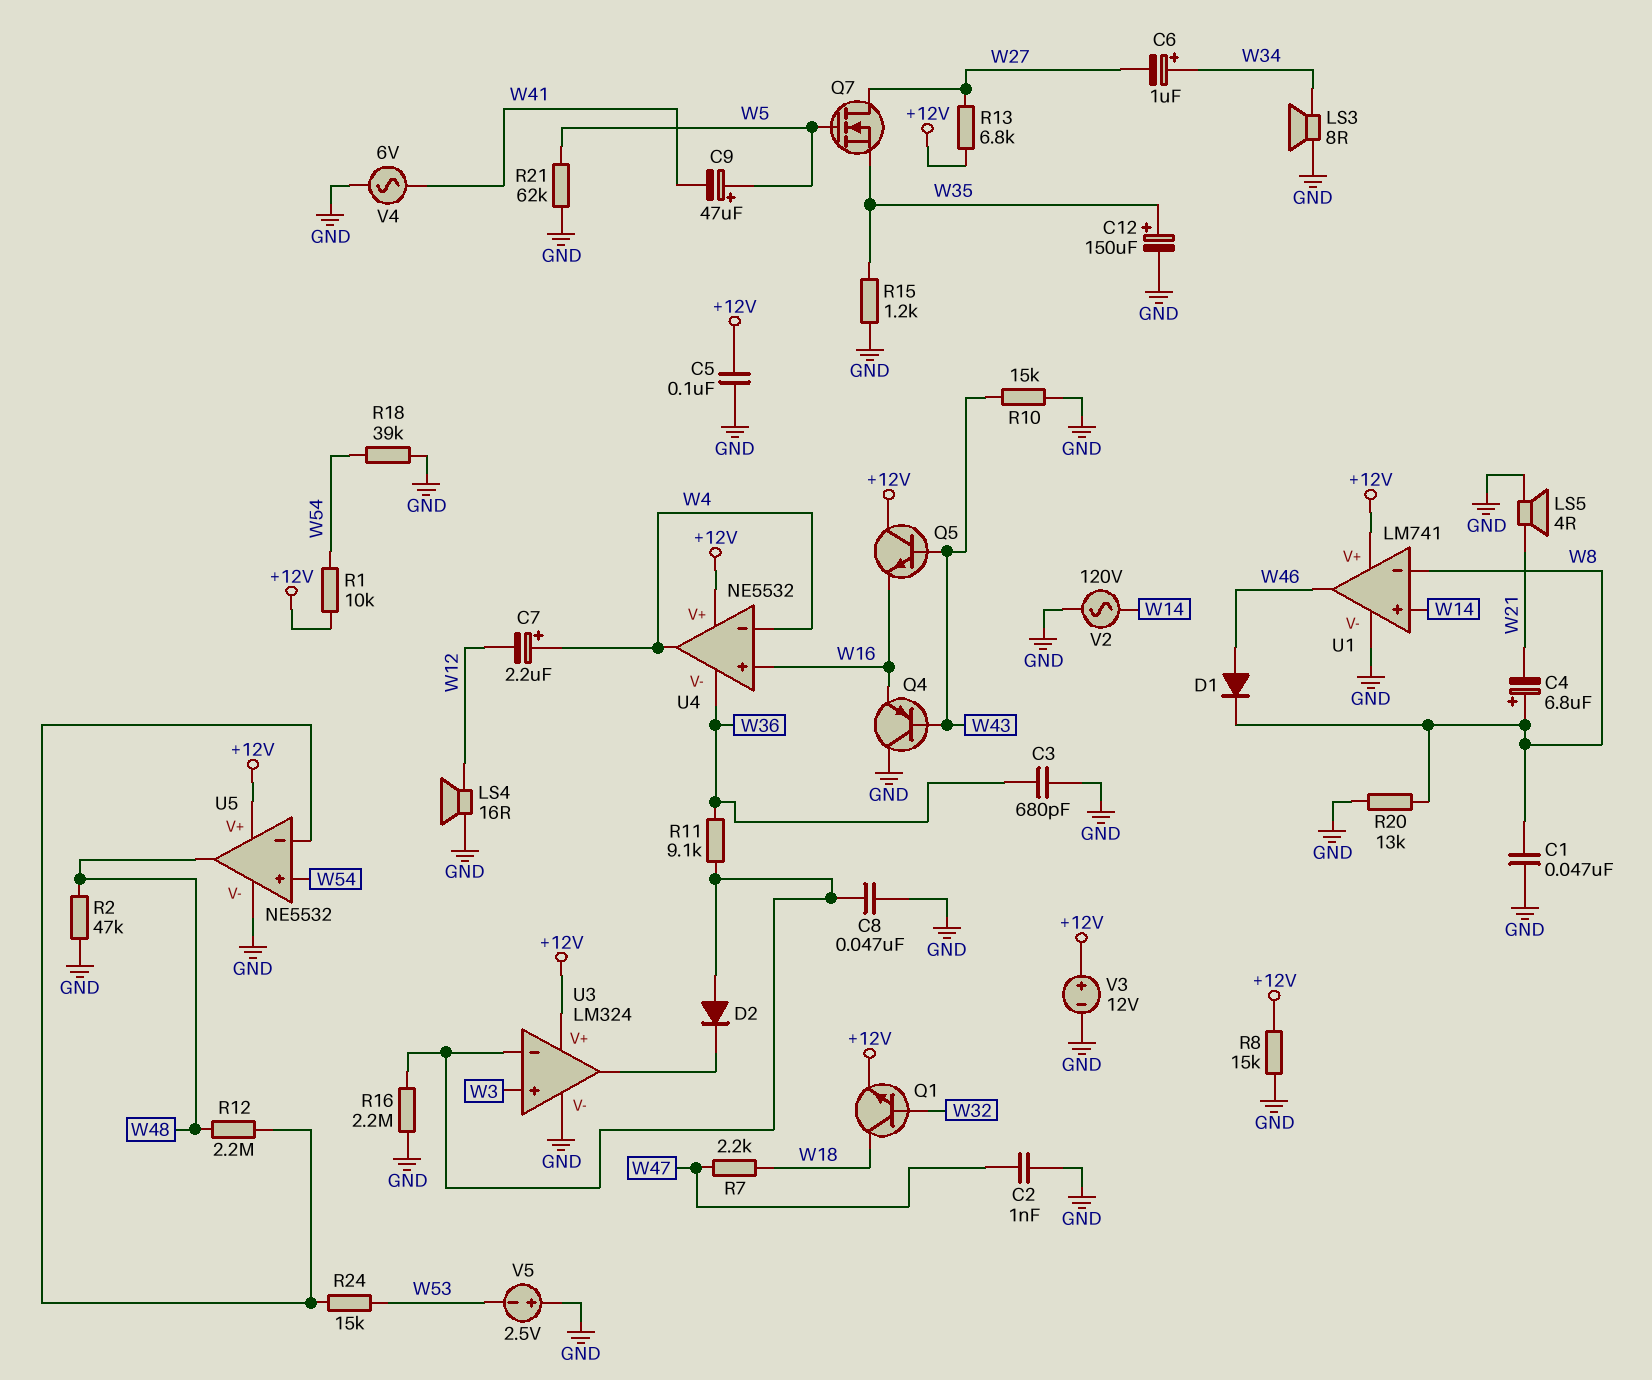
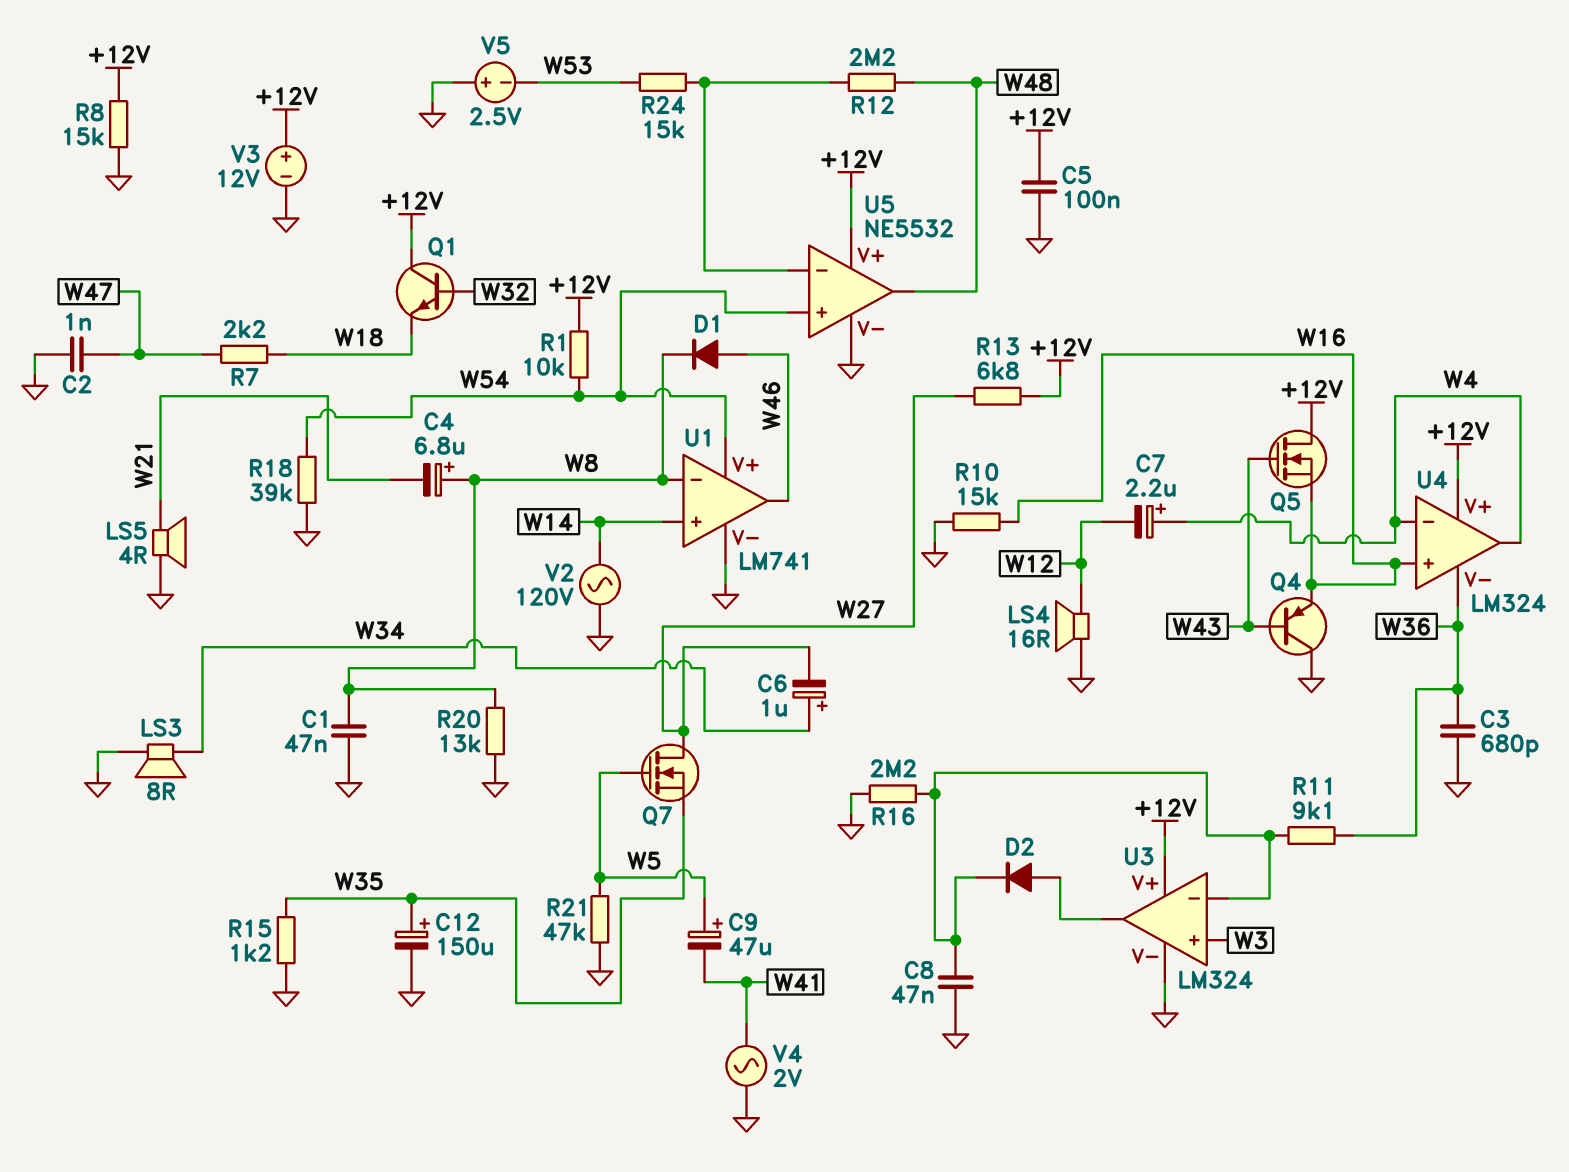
D2: diode (A U3/in-, K U3/out) -> diode (A U3/out, K U3/in-)
Q1: NPN (B W32, C W18, E +12V) -> NPN (B W32, C +12V, E W18)
Q5: NPN (B W43, C +12V, E W16) -> NMOS (G W43, D +12V, S W16)
R2: 47k (GND, W48) -> none
R10: 15k (GND, W43) -> 15k (GND, W16)
R21: 62k (GND, W5) -> 47k (GND, W5)
U1 pin V+: +12V -> W54
U4: NE5532 -> LM324
V4: AC 6V (GND, W41) -> AC 2V (GND, W41)

